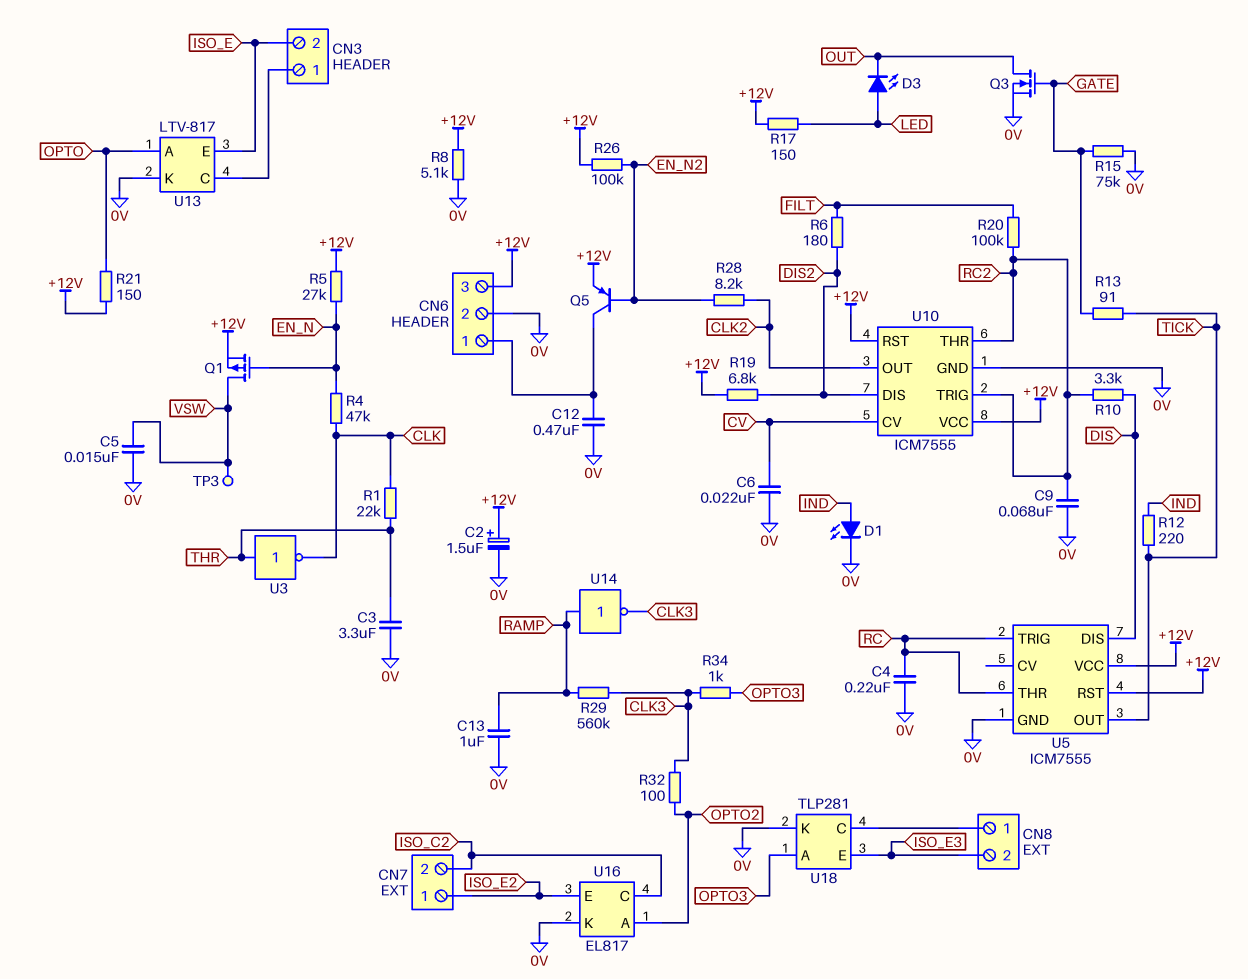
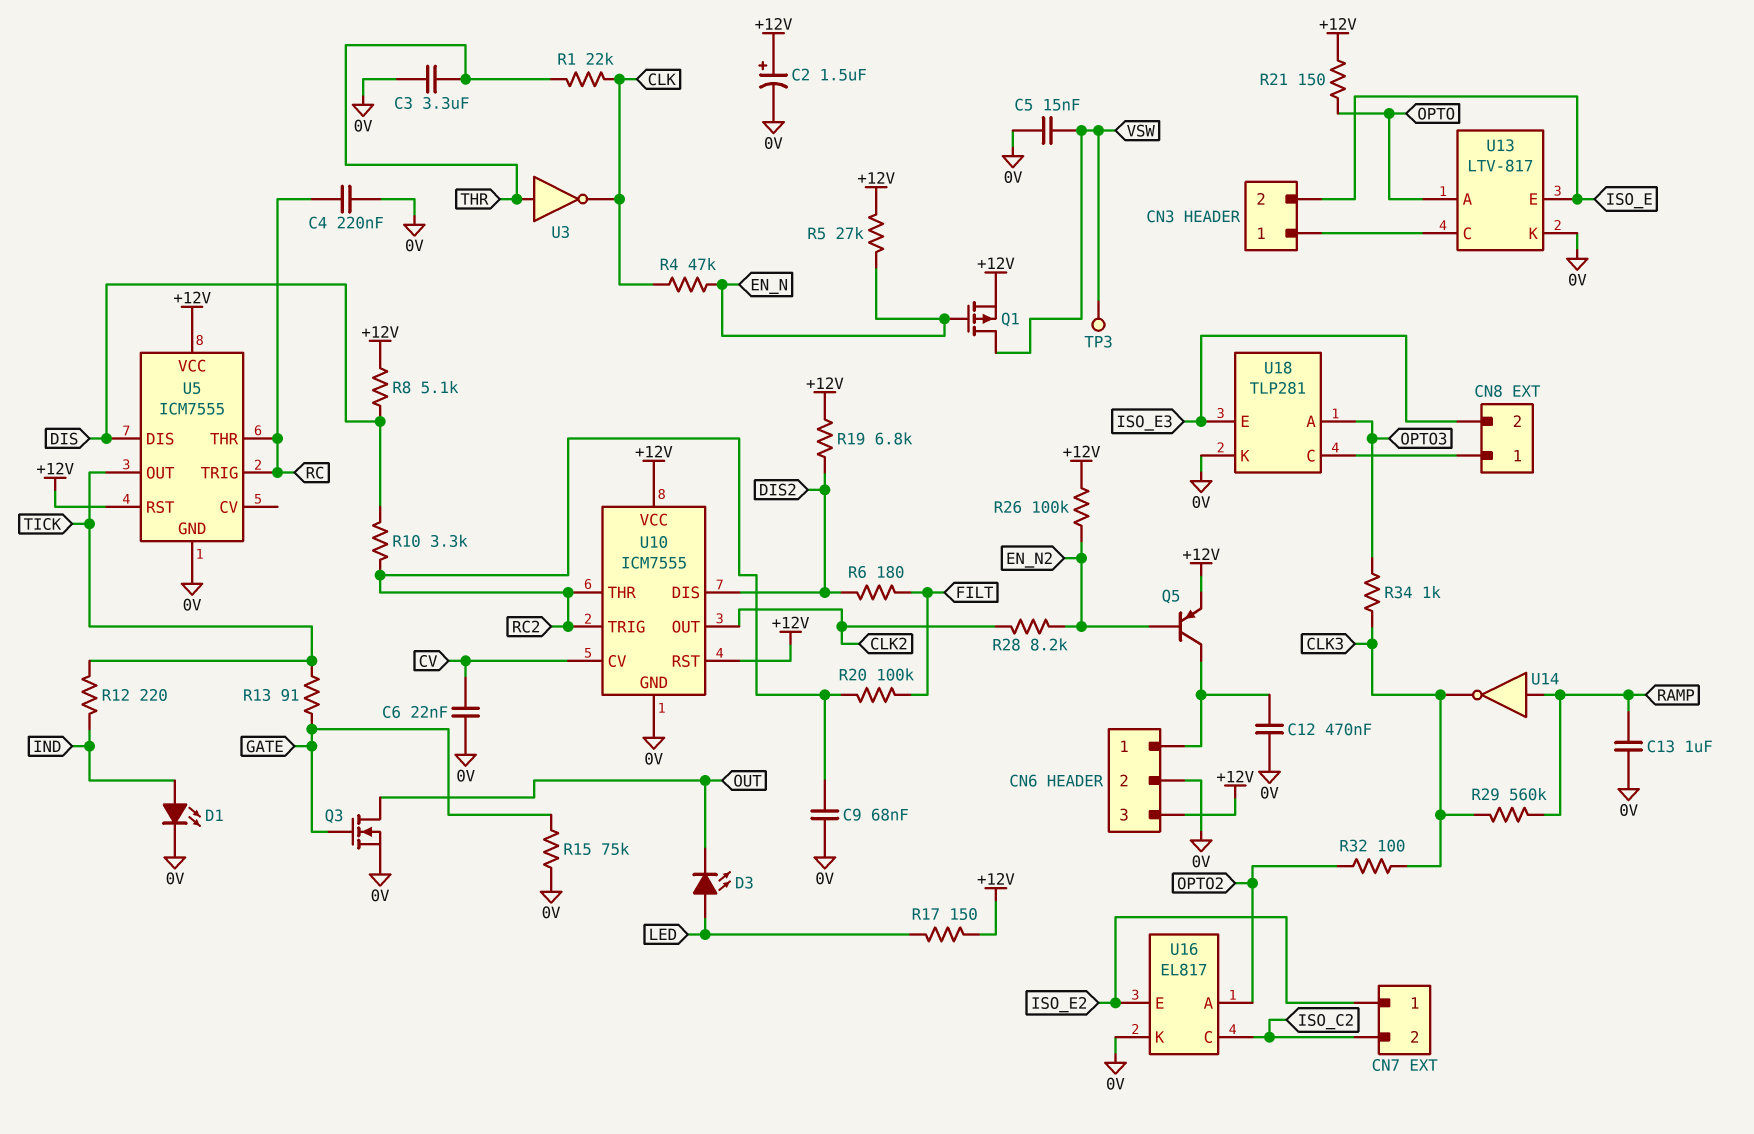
R8: 5.1k (+12V, 0V) -> 5.1k (+12V, DIS)

